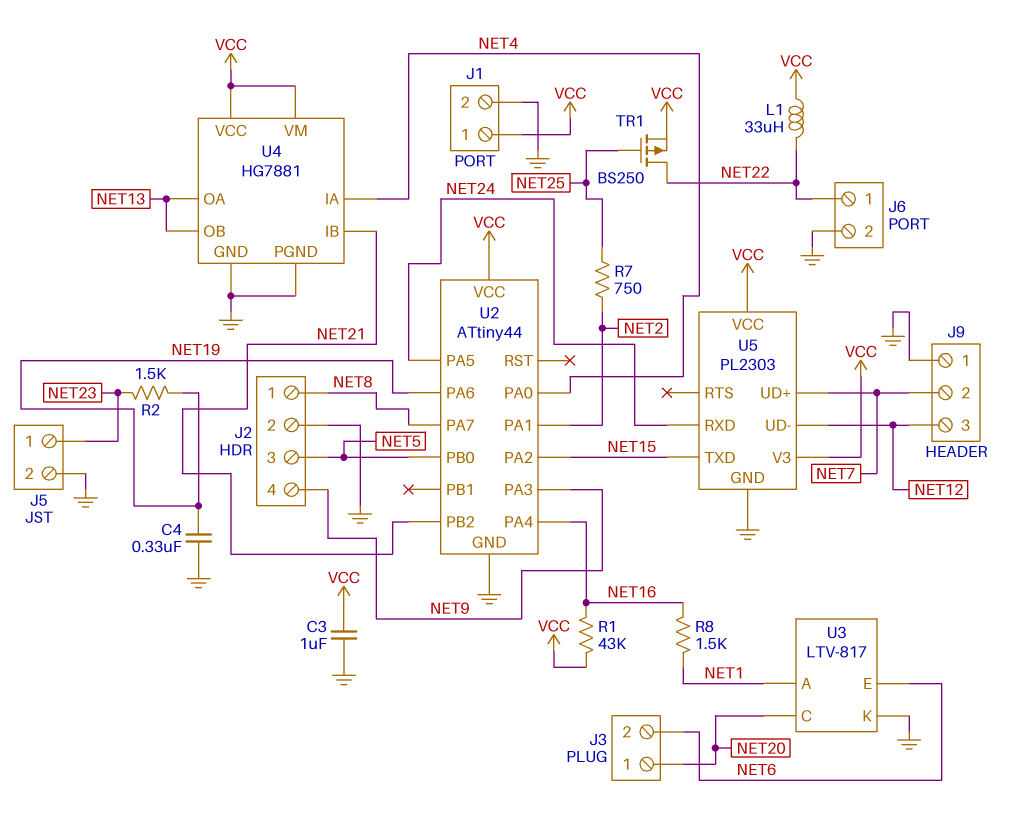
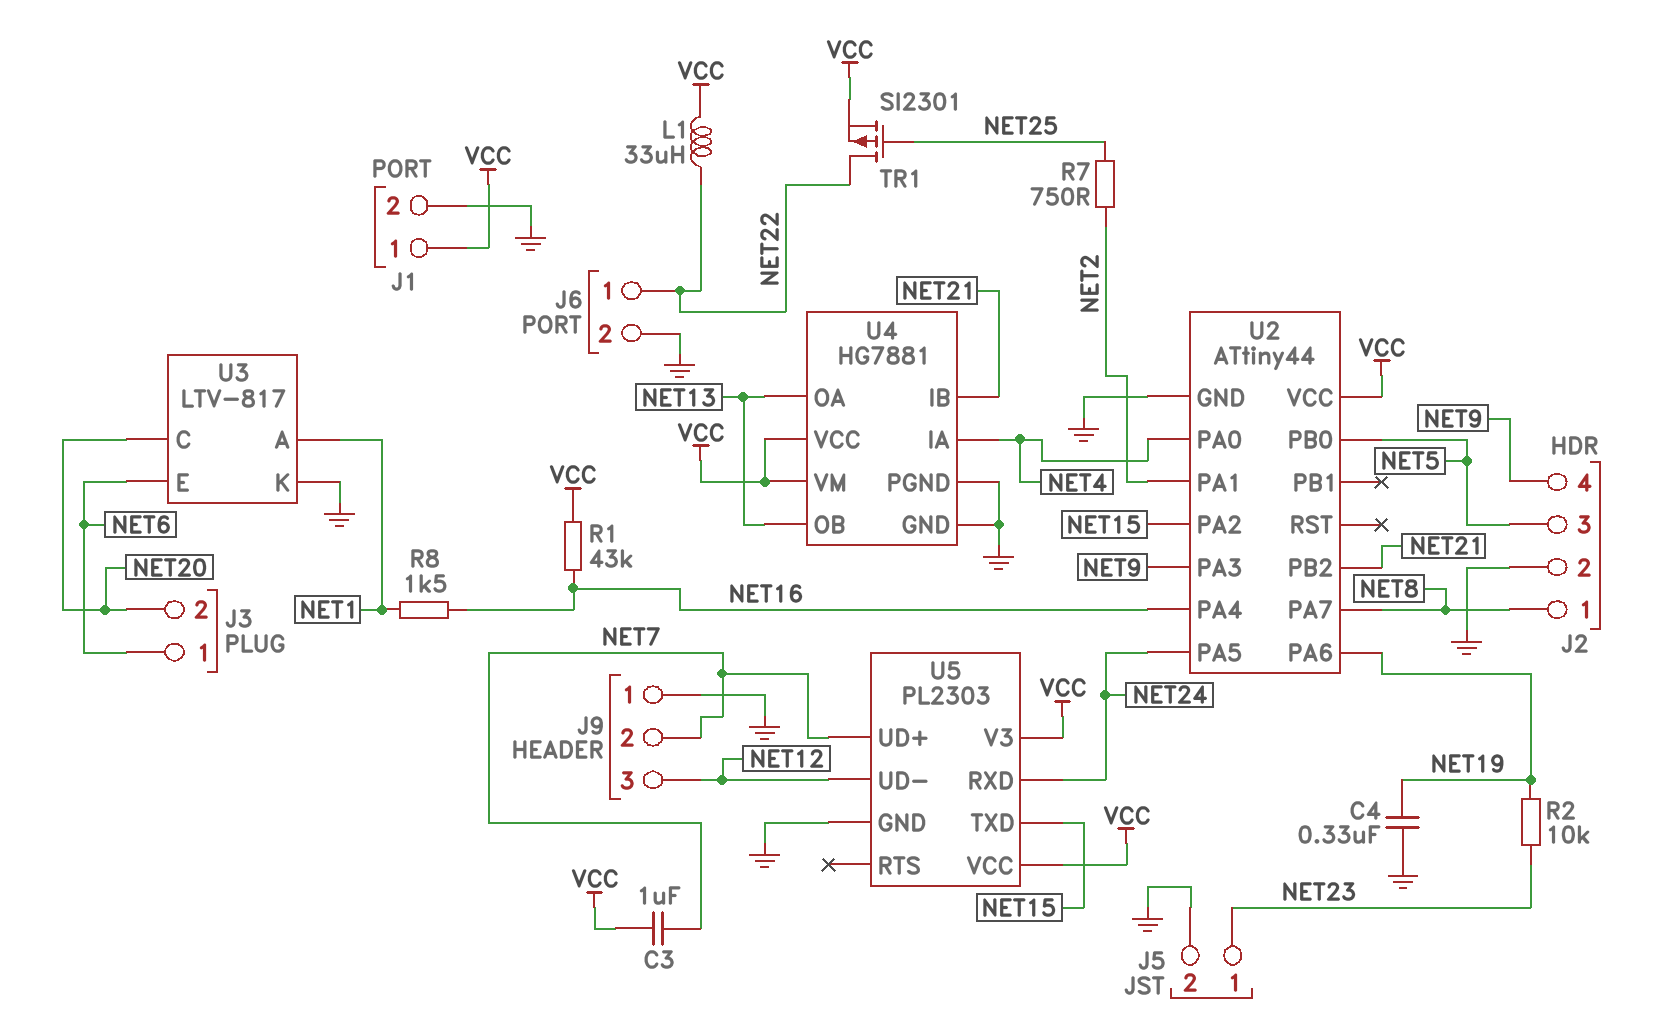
C3: 1uF (GND, VCC) -> 1uF (NET7, VCC)
J3 pin 1: NET20 -> NET6
J3 pin 2: NET6 -> NET20
R2: 1.5k (NET19, NET23) -> 10k (NET19, NET23)
TR1: PMOS BS250 (G NET25, D NET22, S VCC) -> PMOS SI2301 (G NET25, D NET22, S VCC)

